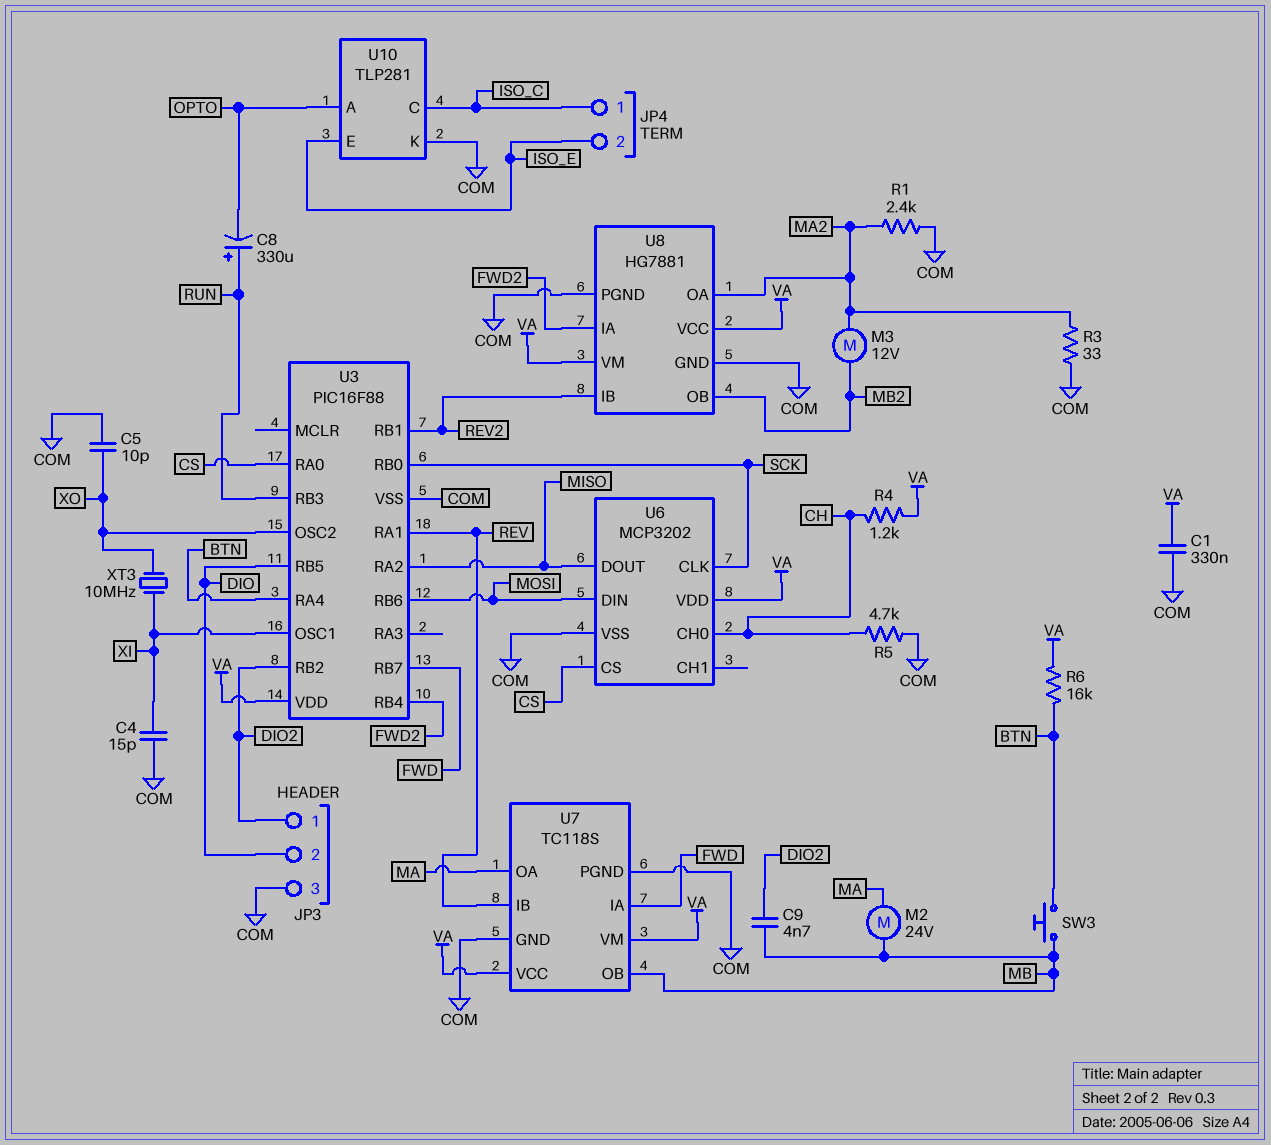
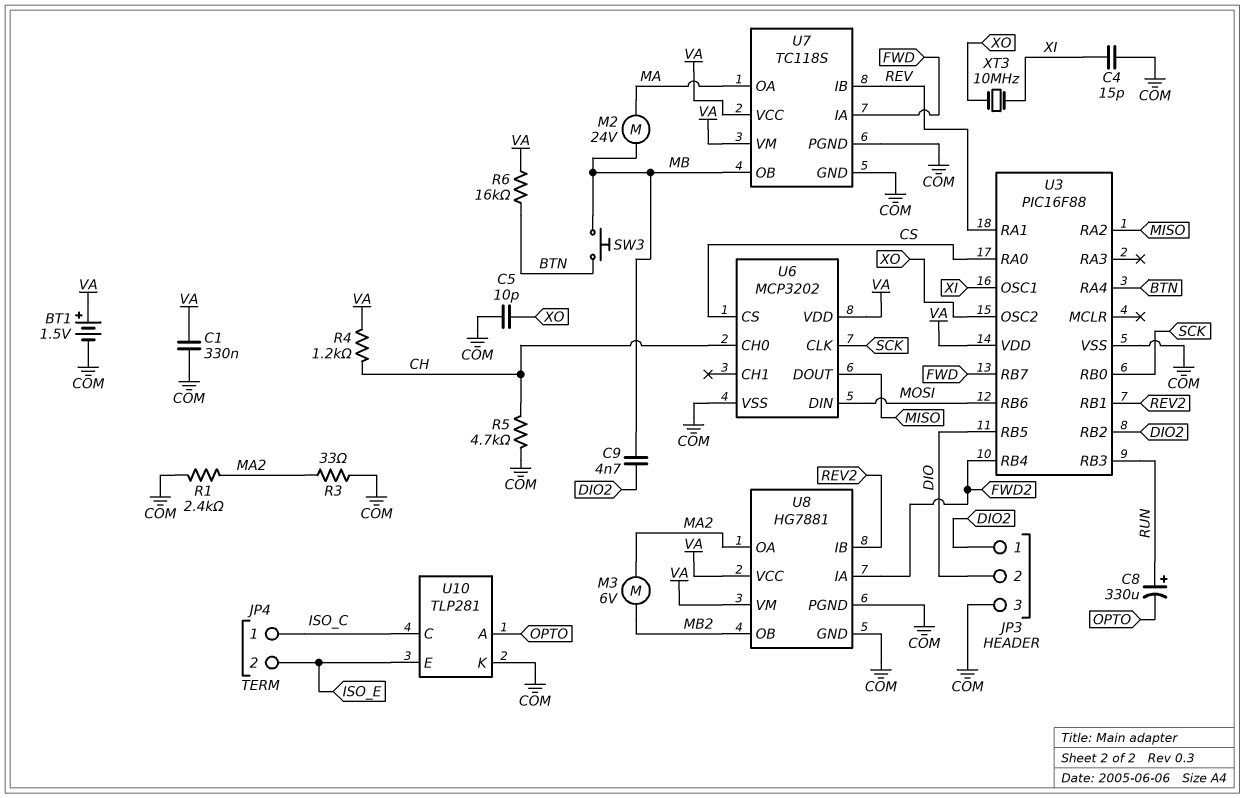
BT1: none -> 1.5V (plus VA, minus COM)
M3: motor 12V (MA2, MB2) -> motor 6V (MA2, MB2)

